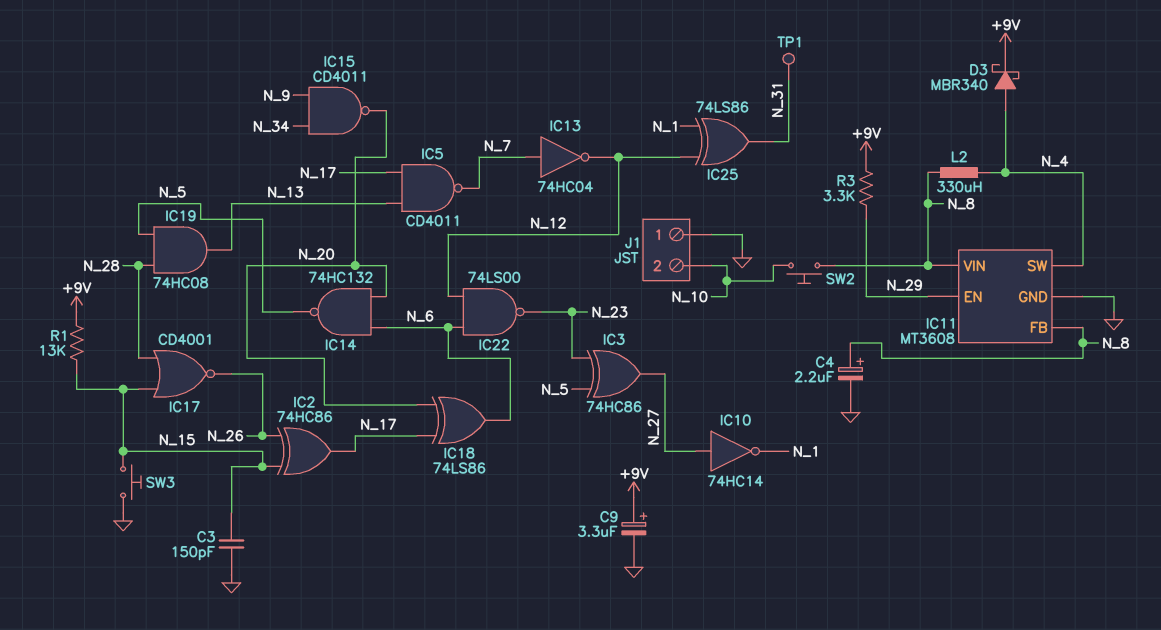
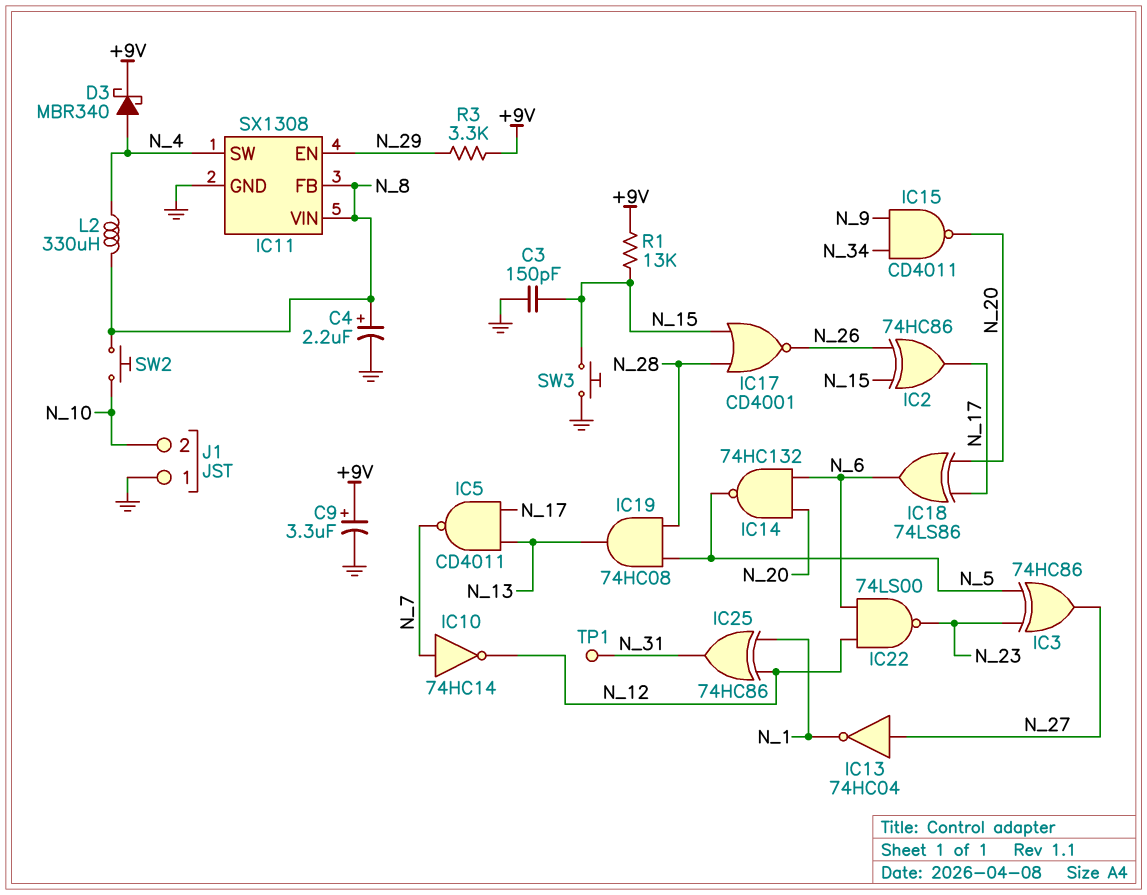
IC10: NOT 74HC14 (in N_27, out N_1) -> NOT 74HC14 (in N_7, out N_12)
IC11: MT3608 -> SX1308
IC13: NOT 74HC04 (in N_7, out N_12) -> NOT 74HC04 (in N_27, out N_1)
IC25: XOR 74LS86 (in N_1, in N_12, out N_31) -> XOR 74HC86 (in N_1, in N_12, out N_31)

